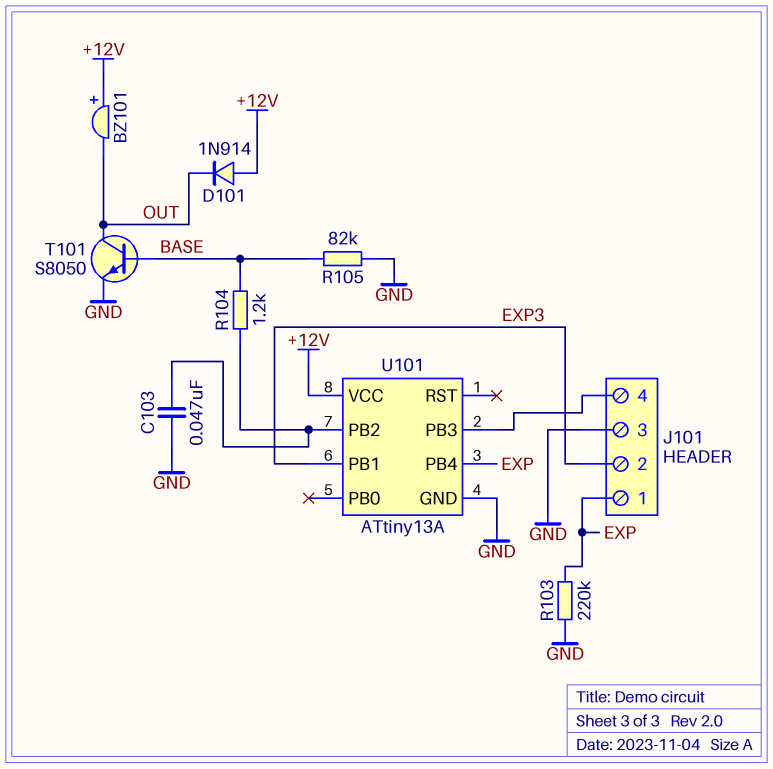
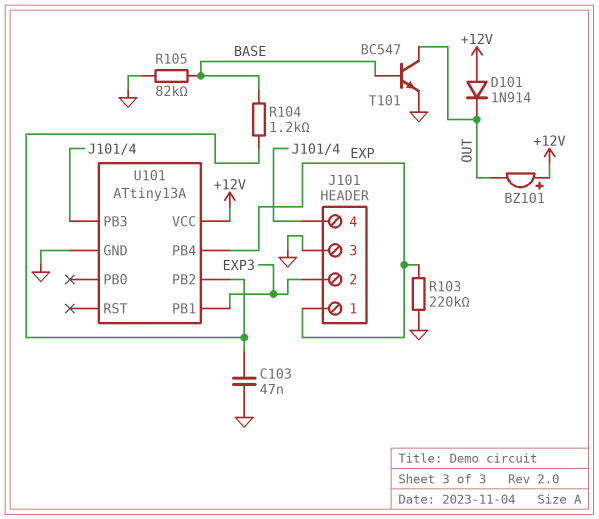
T101: NPN S8050 (B BASE, C OUT, E GND) -> NPN BC547 (B BASE, C OUT, E GND)

